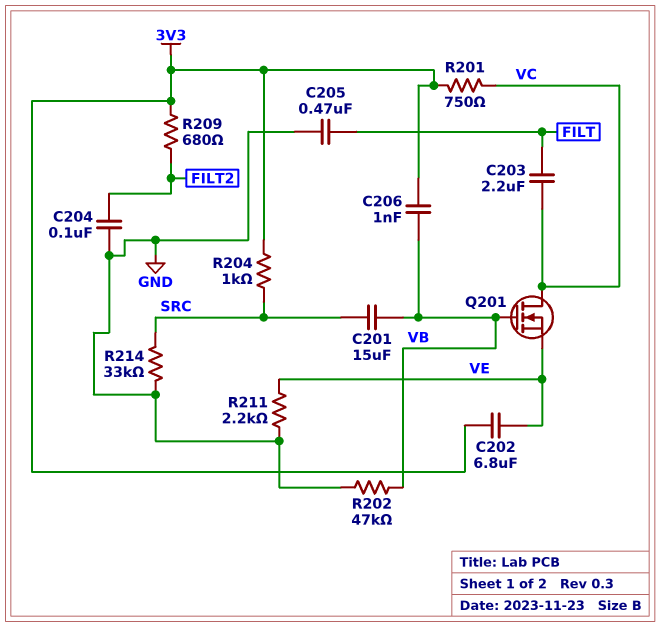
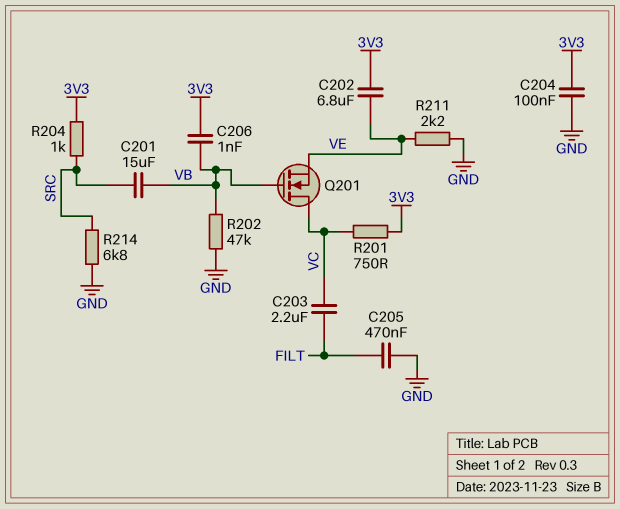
C204: 100nF (FILT2, GND) -> 100nF (3V3, GND)
R209: 680 (3V3, FILT2) -> none
R214: 33k (GND, SRC) -> 6.8k (GND, SRC)

